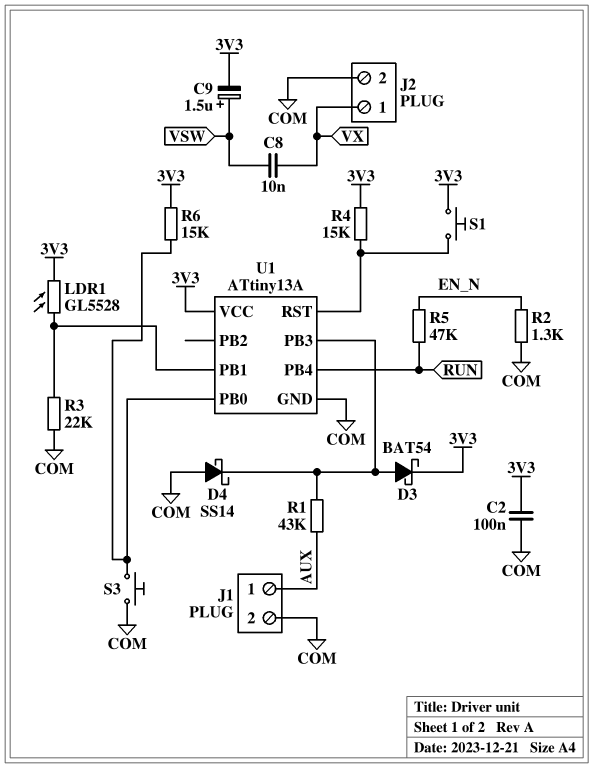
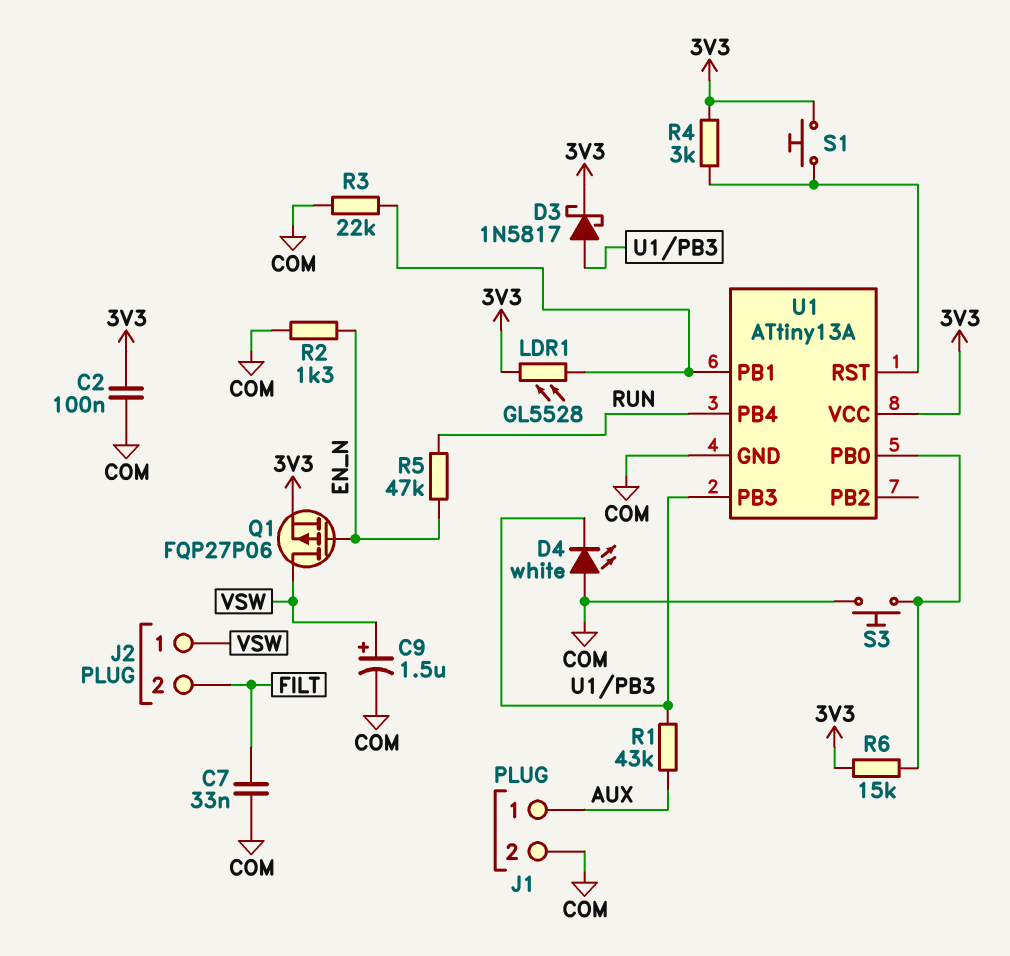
C7: none -> 33nF (COM, FILT)
C8: 10nF (VSW, VX) -> none
C9: 1.5uF (plus VSW, minus 3V3) -> 1.5uF (plus VSW, minus COM)
D3: schottky BAT54 (A U1/PB3, K 3V3) -> schottky 1N5817 (A U1/PB3, K 3V3)
D4: schottky SS14 (A COM, K U1/PB3) -> LED white (A COM, K U1/PB3)
J2 pin 1: VX -> VSW
J2 pin 2: COM -> FILT
Q1: none -> PMOS FQP27P06 (G EN_N, D VSW, S 3V3)
R4: 15k (3V3, U1/RST) -> 3k (3V3, U1/RST)

